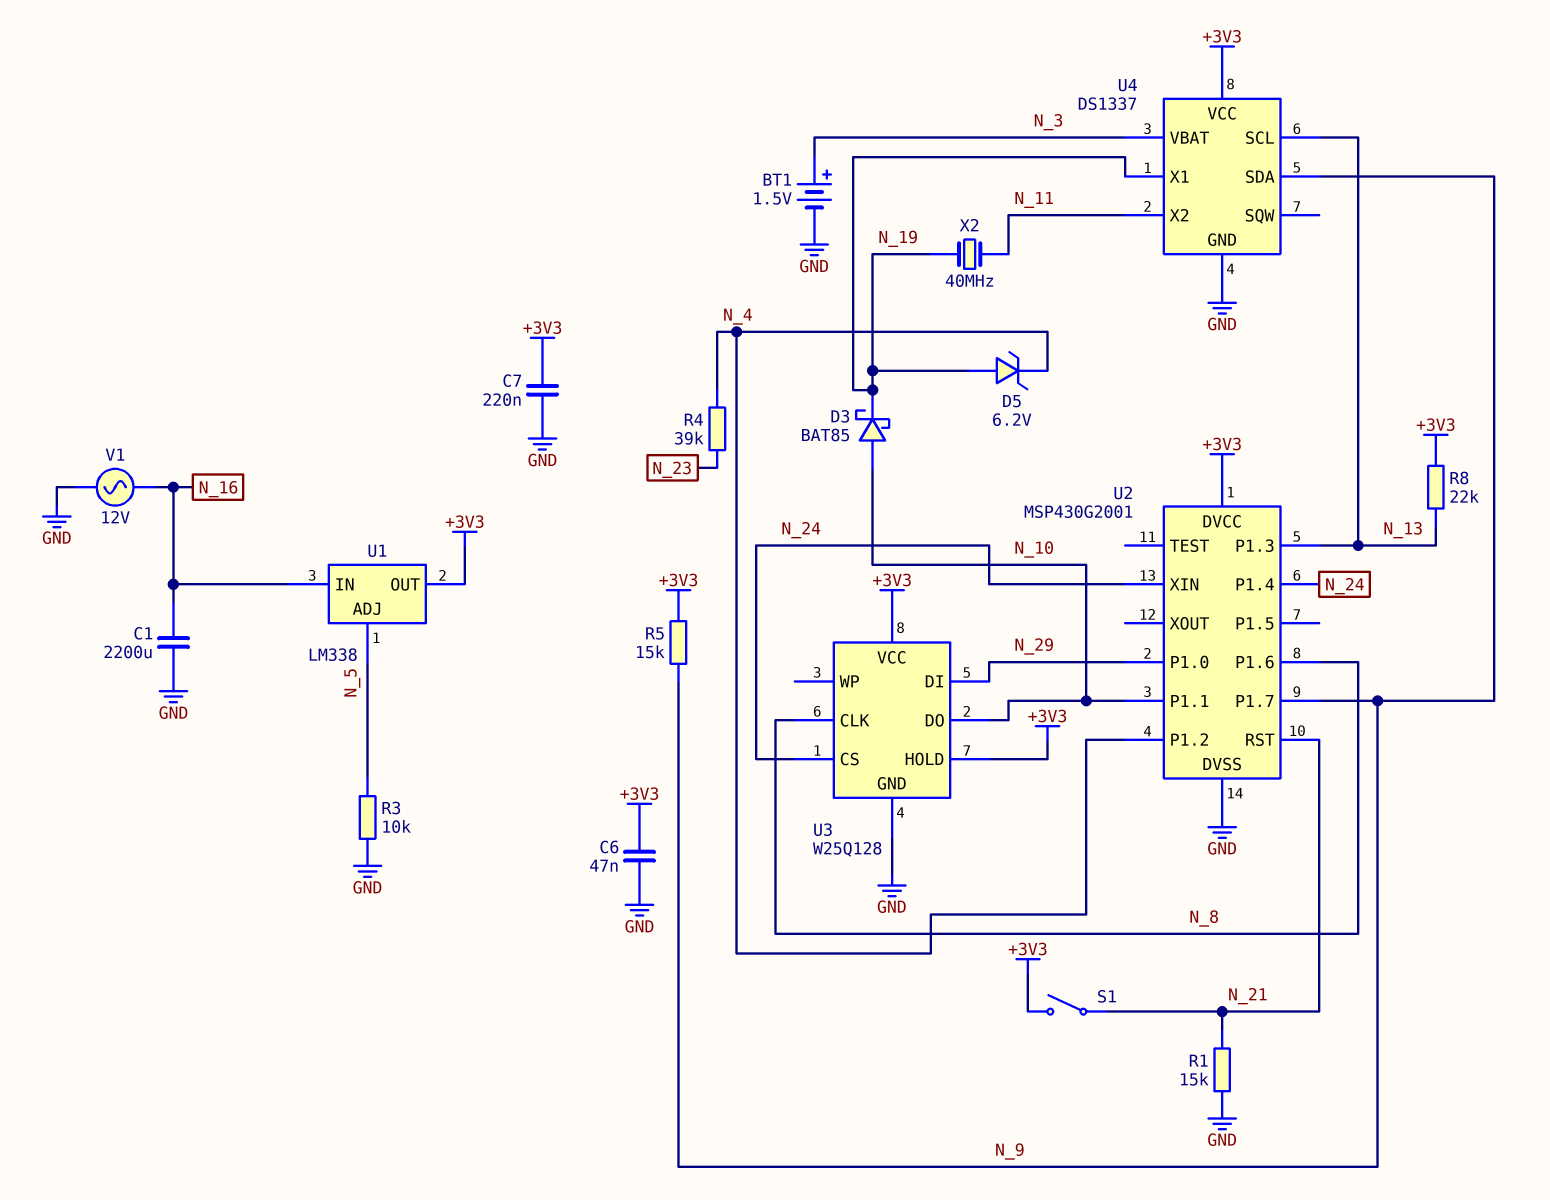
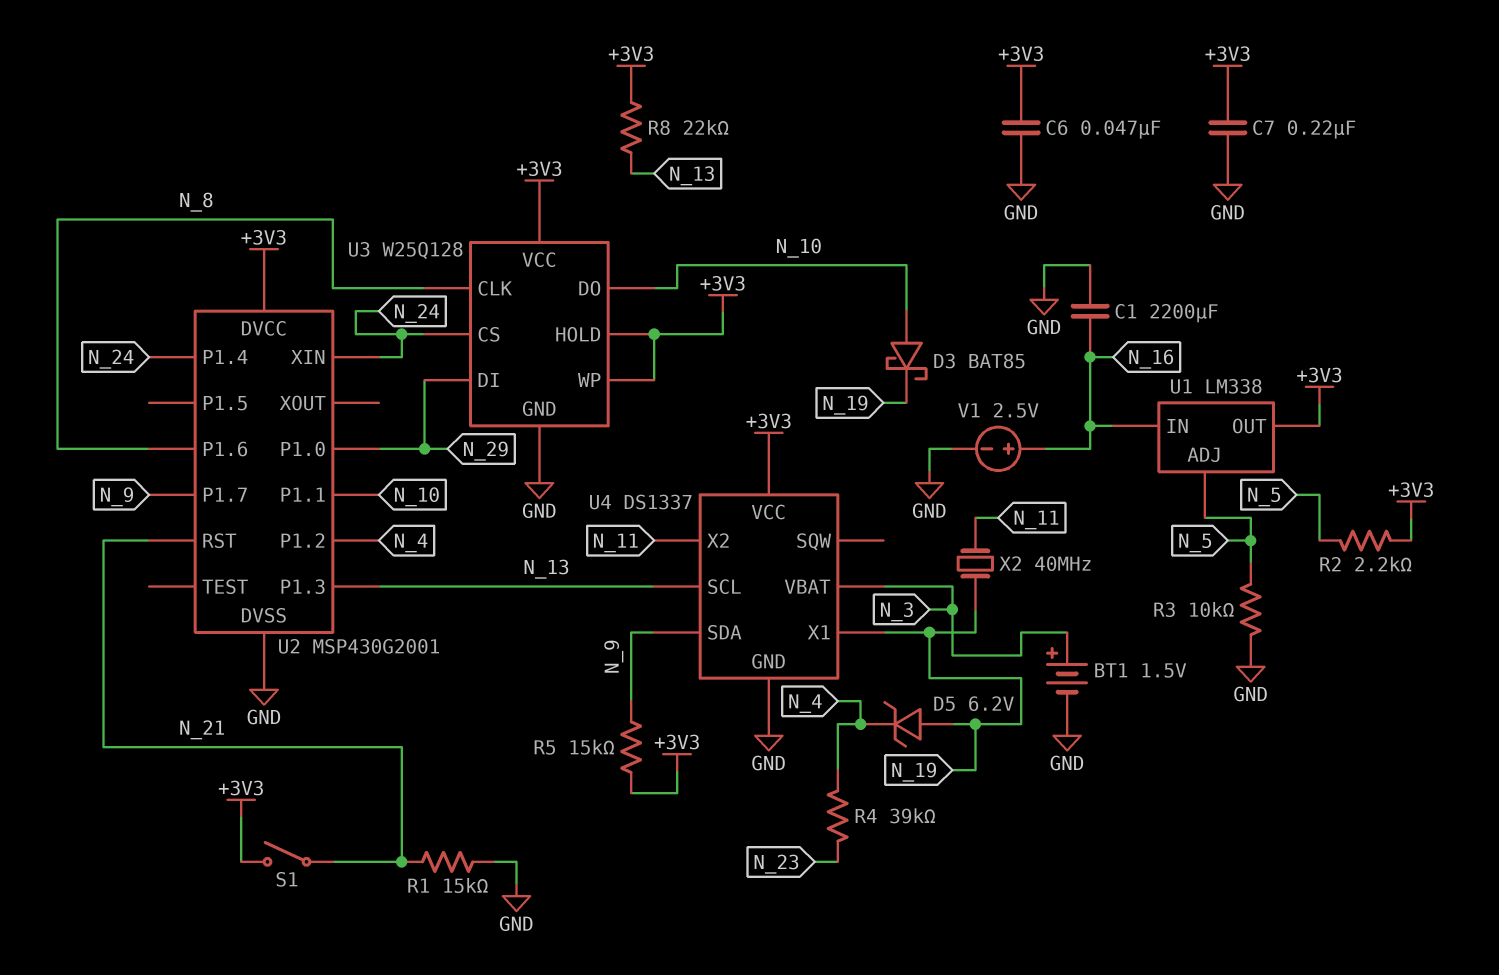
R2: none -> 2.2k (+3V3, N_5)
U3 pin WP: none -> +3V3
V1: AC 12V (GND, N_16) -> 2.5V (plus N_16, minus GND)

